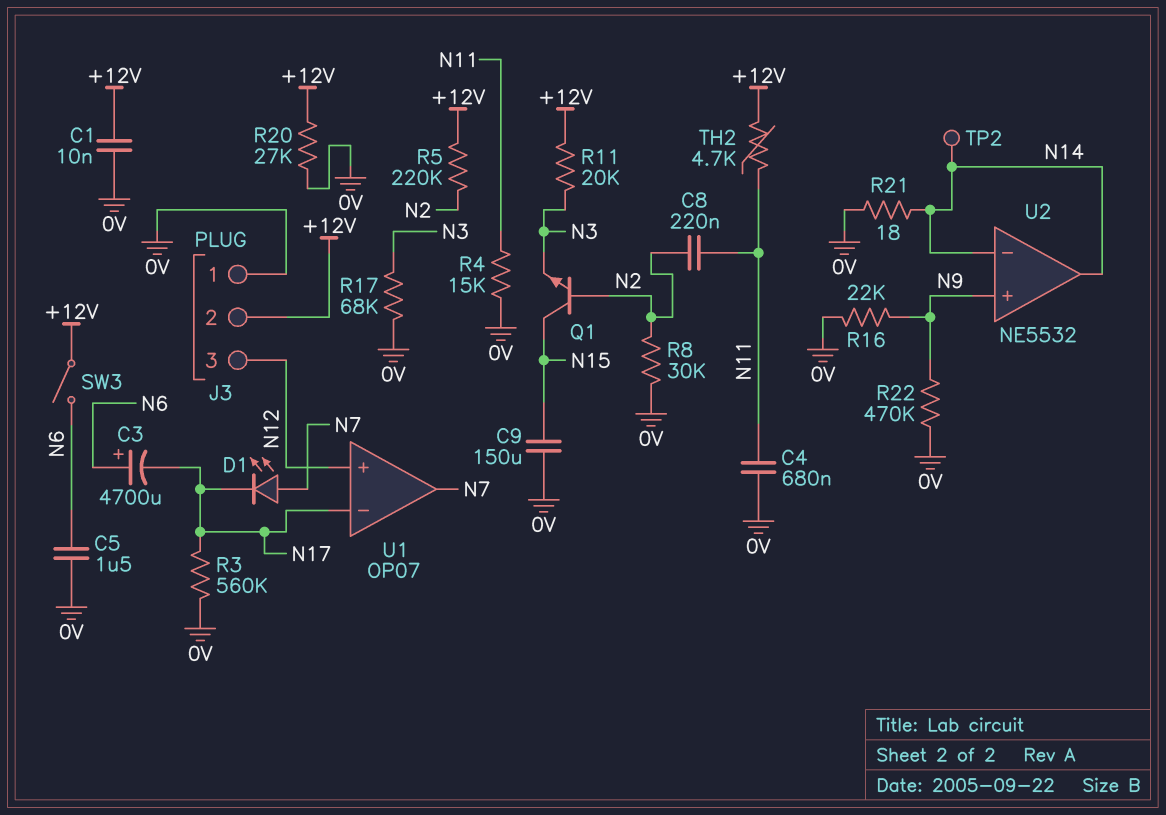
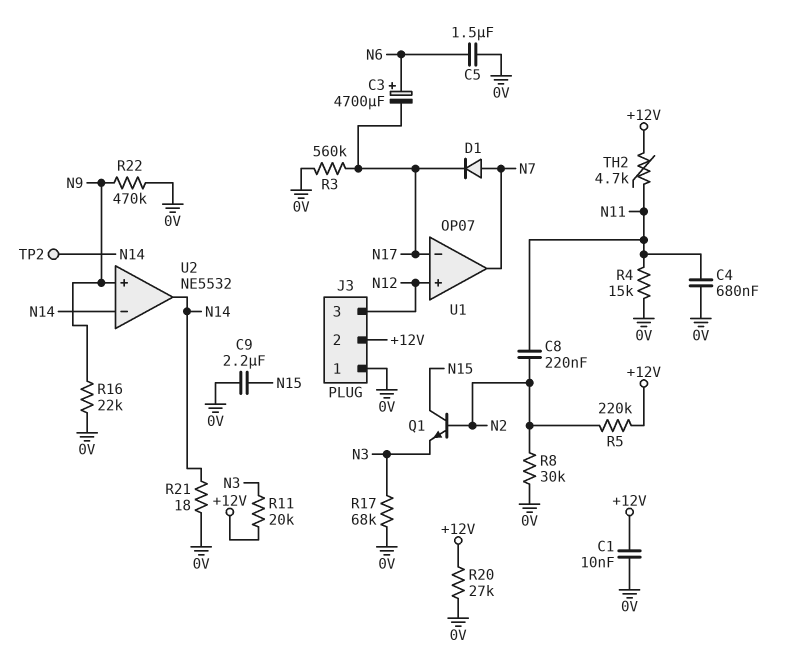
C9: 150uF (0V, N15) -> 2.2uF (0V, N15)
D1: LED (A N7, K N17) -> diode (A N7, K N17)
SW3: switch (+12V, N6) -> none

